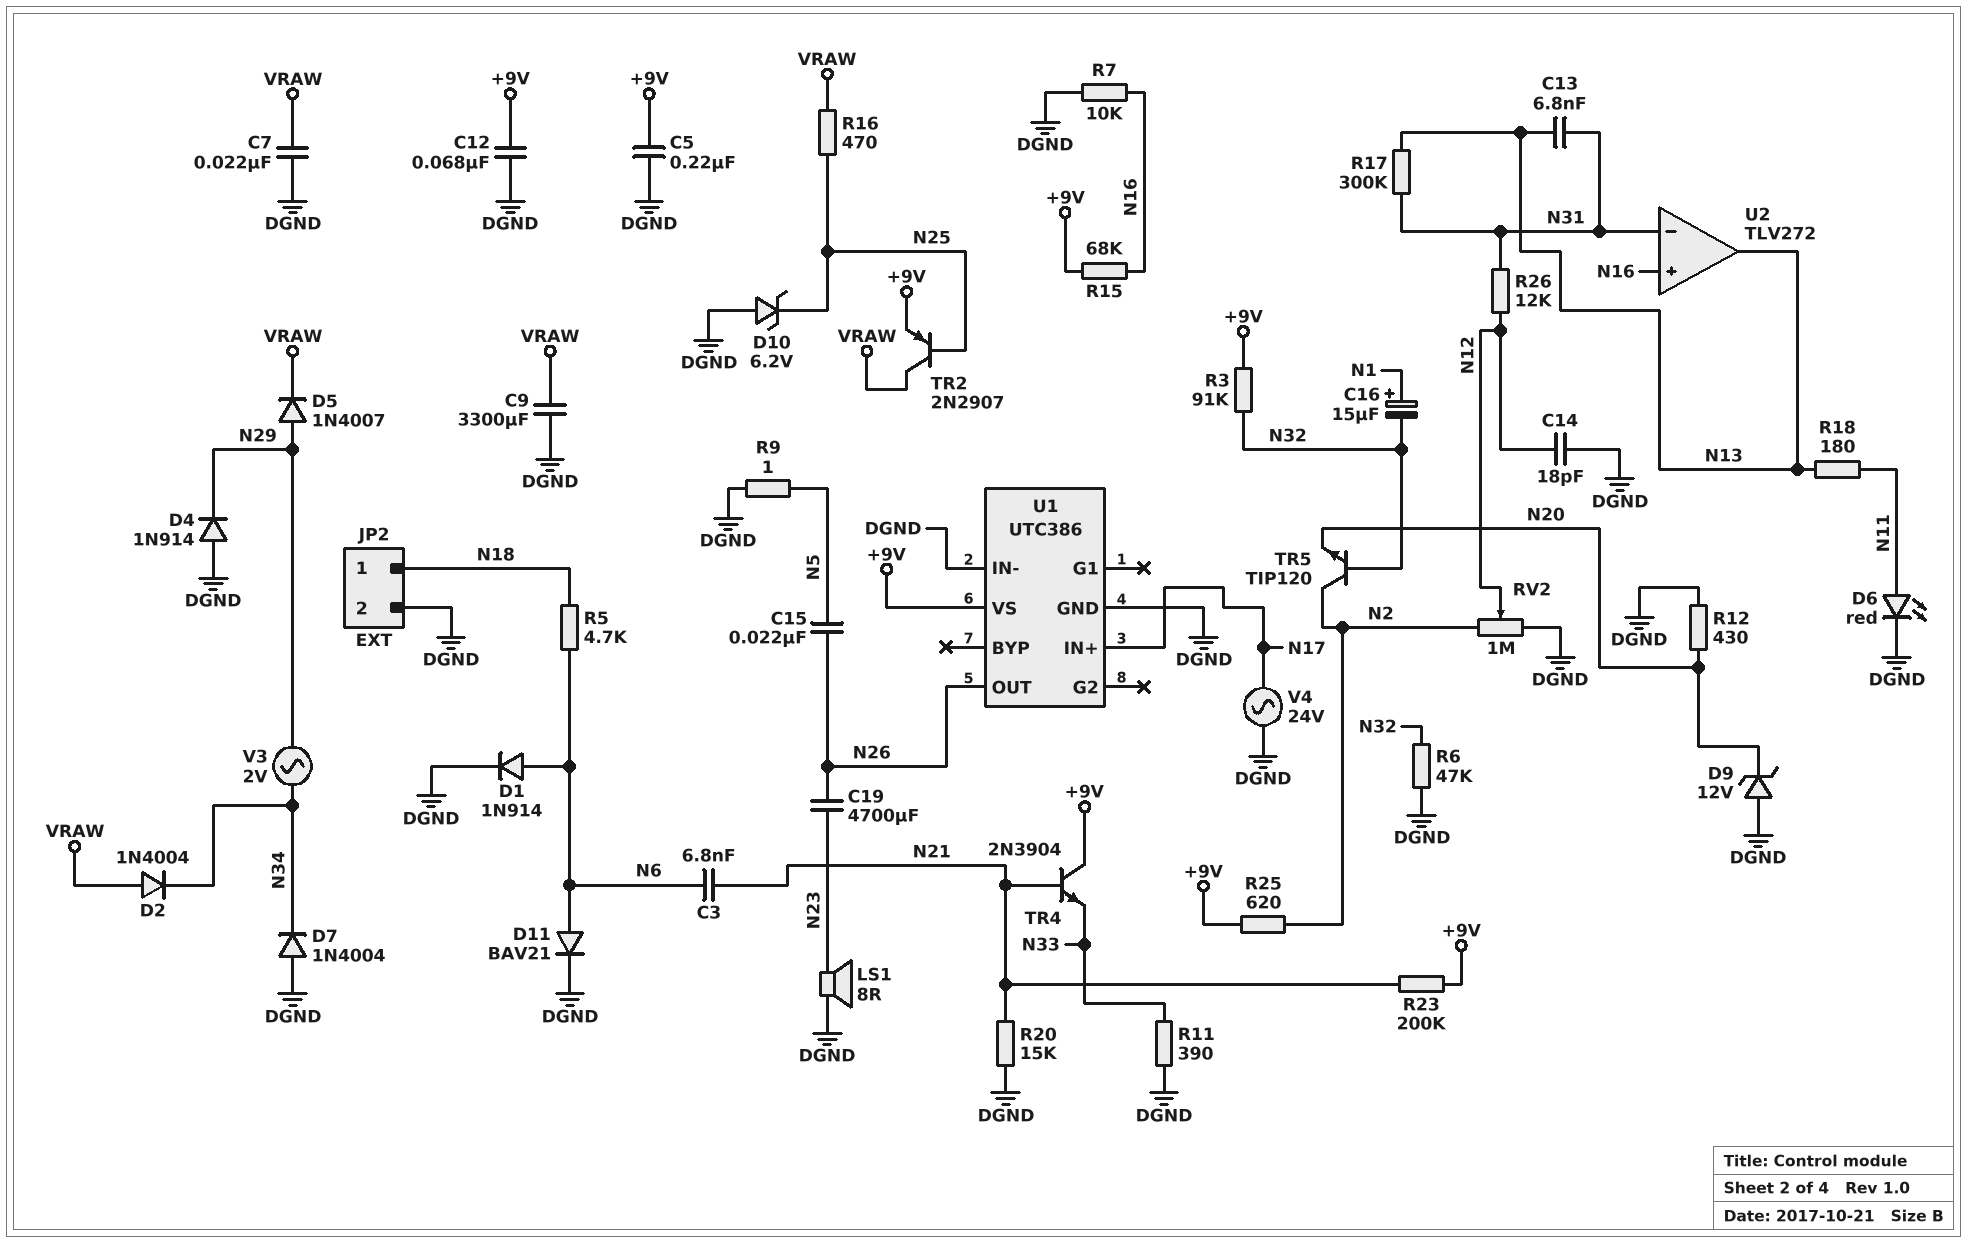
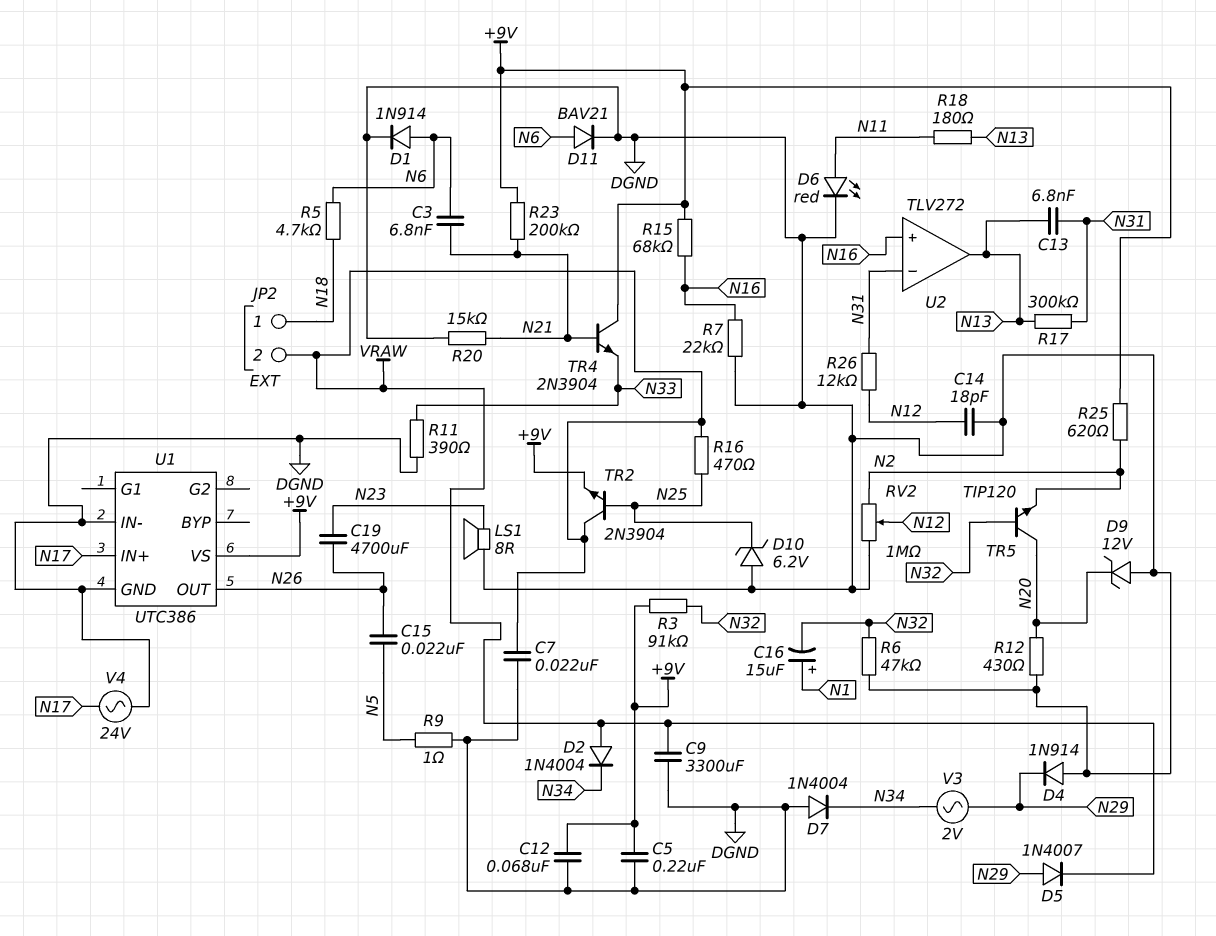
JP2 pin 2: DGND -> VRAW
R7: 10k (DGND, N16) -> 22k (DGND, N16)
TR2: PNP 2N2907 (B N25, C VRAW, E +9V) -> NPN 2N3904 (B N25, C VRAW, E +9V)
TR5: NPN TIP120 (B N32, C N2, E N20) -> NPN TIP120 (B N32, C N20, E N2)

